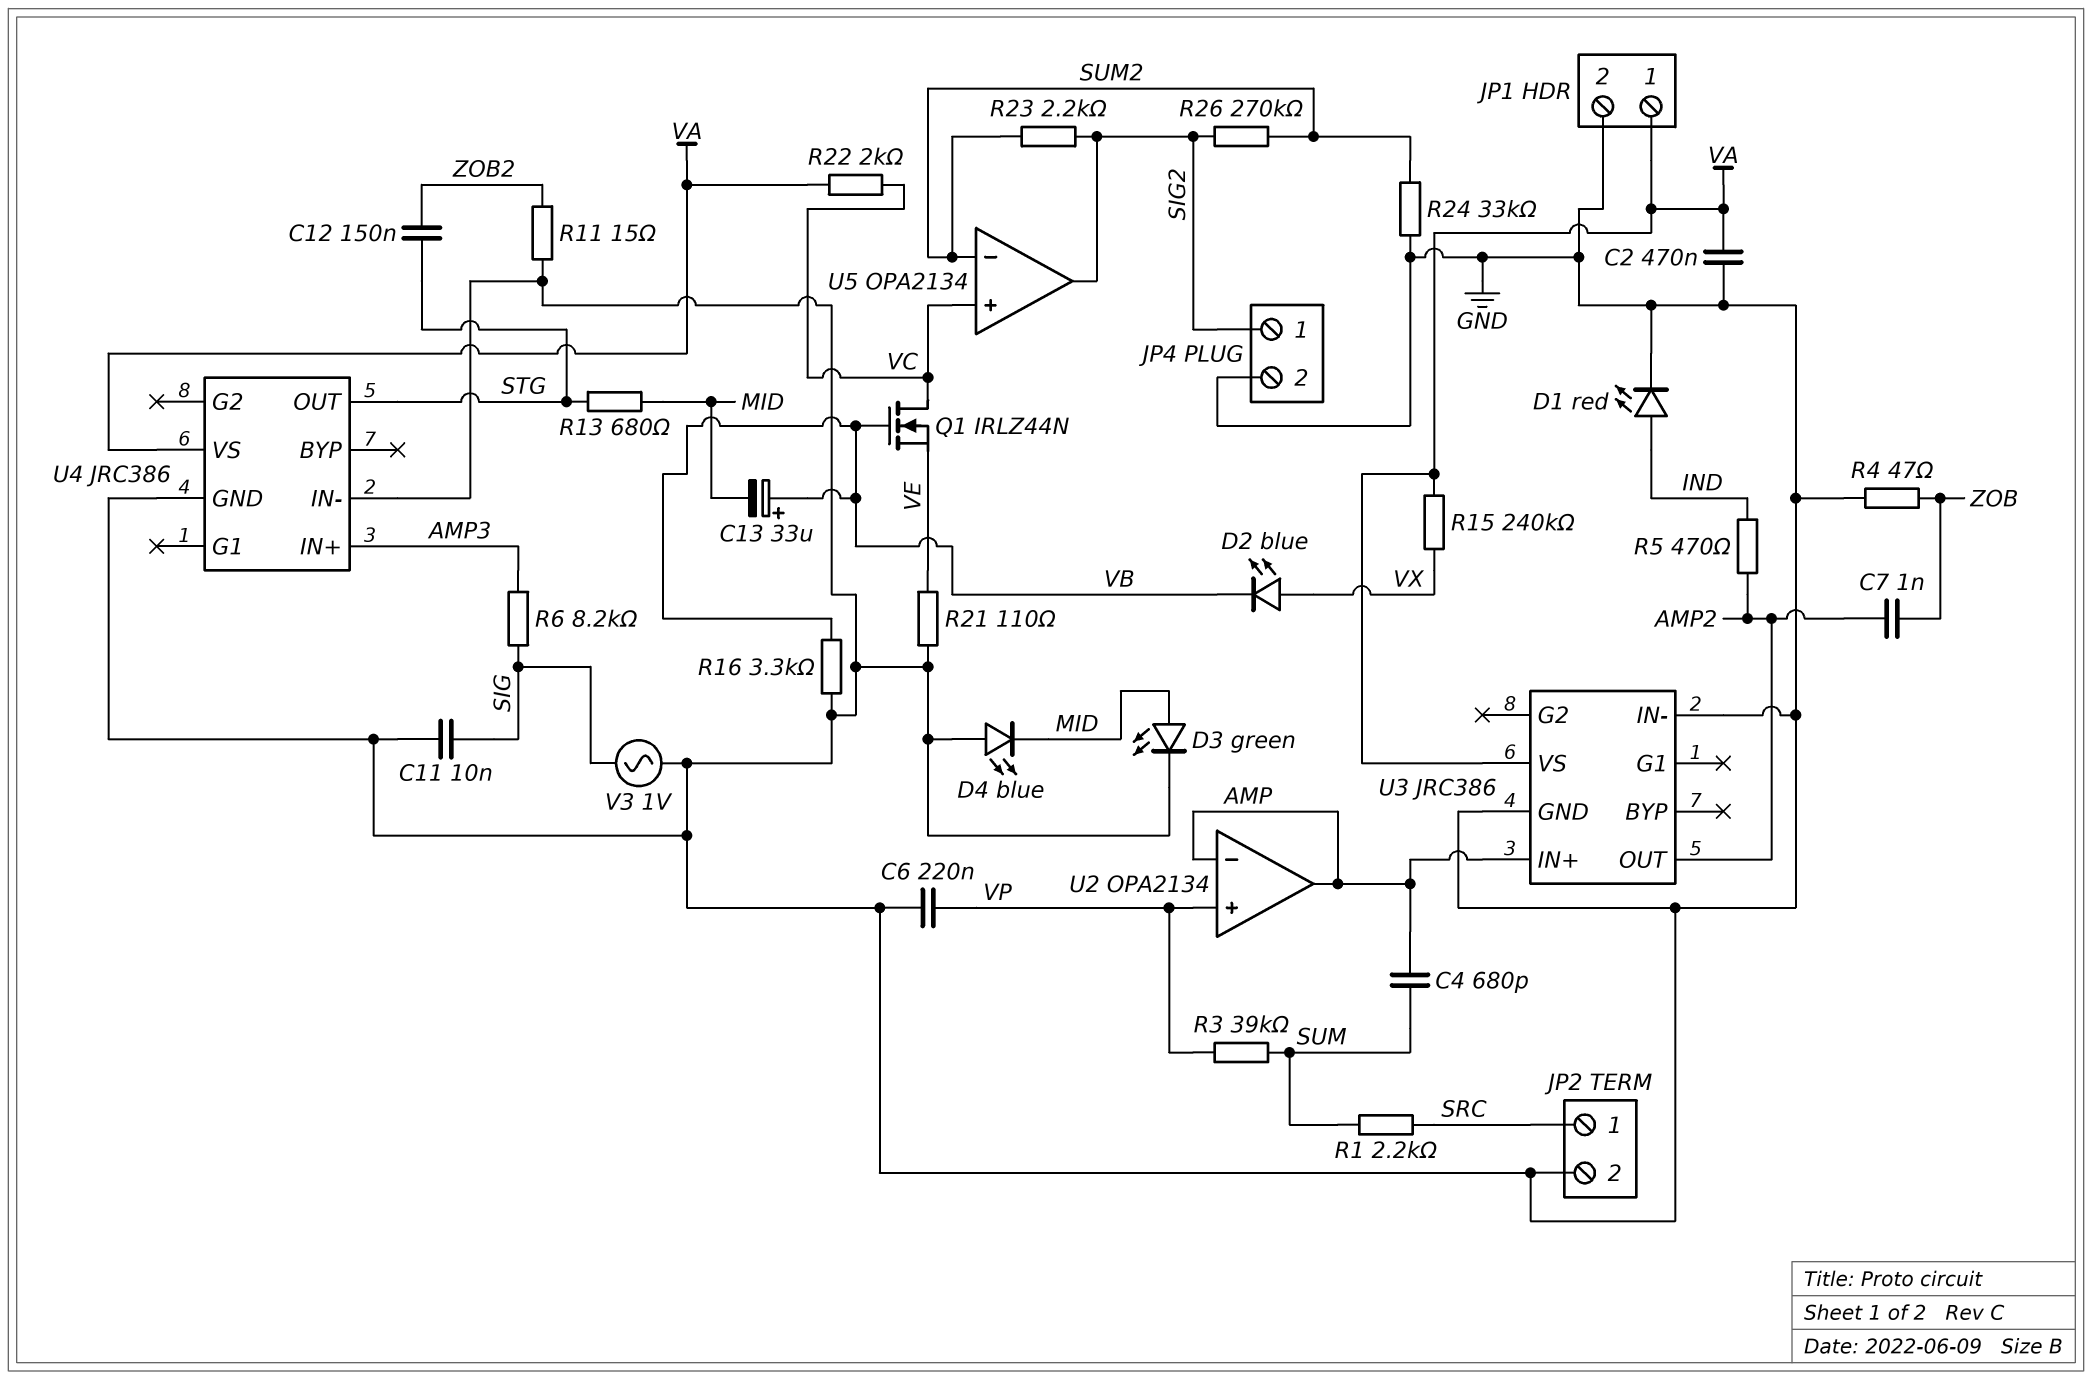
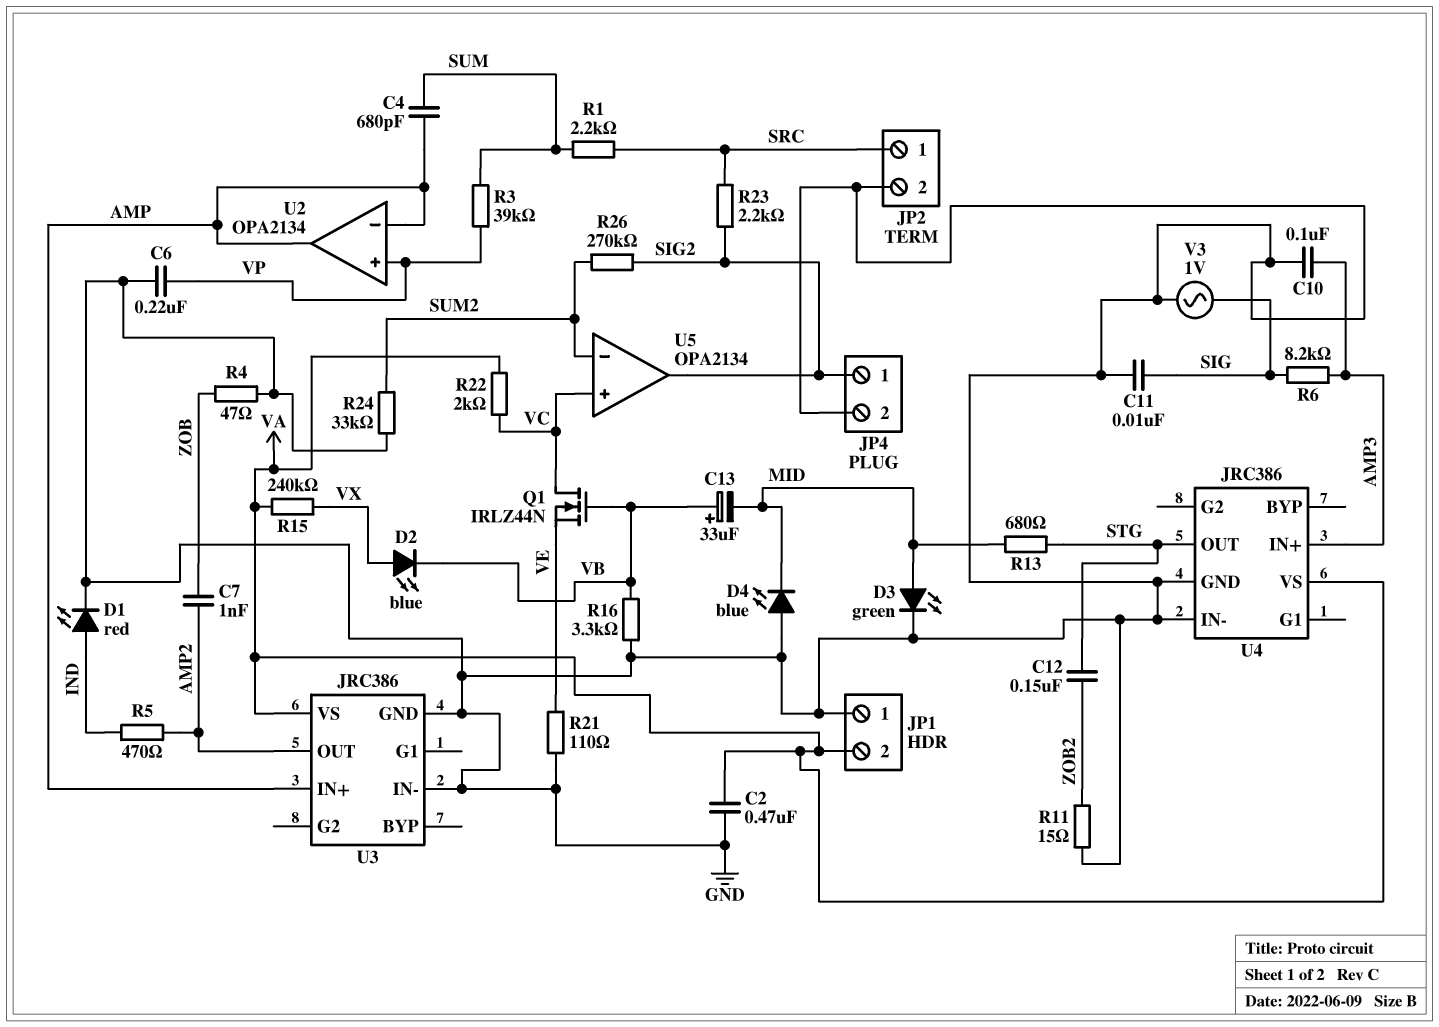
C10: none -> 100nF (AMP3, GND)
JP1 pin 1: VA -> GND
JP1 pin 2: GND -> VA
R23: 2.2k (SIG2, SUM2) -> 2.2k (SIG2, SRC)

